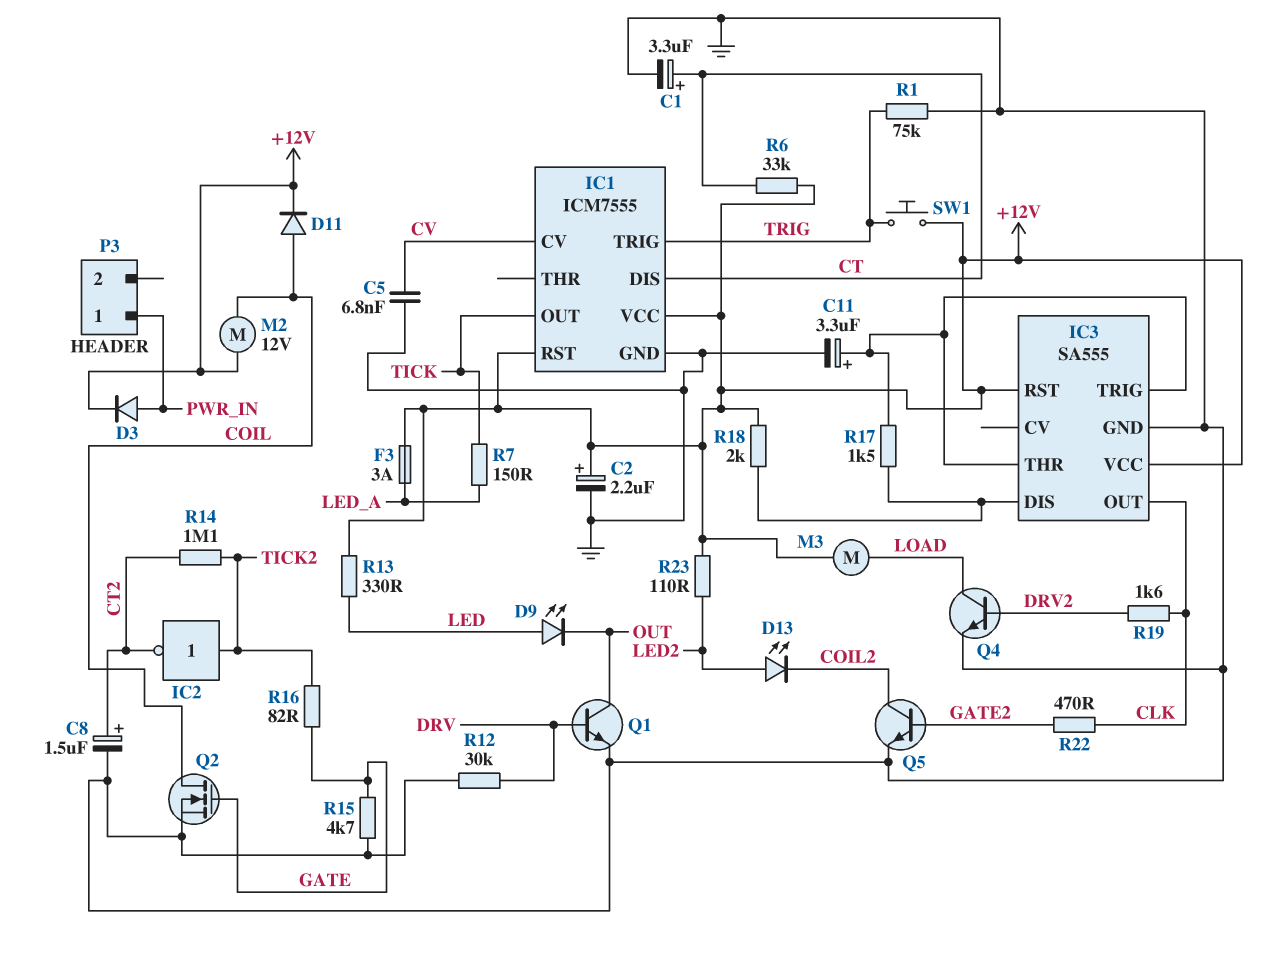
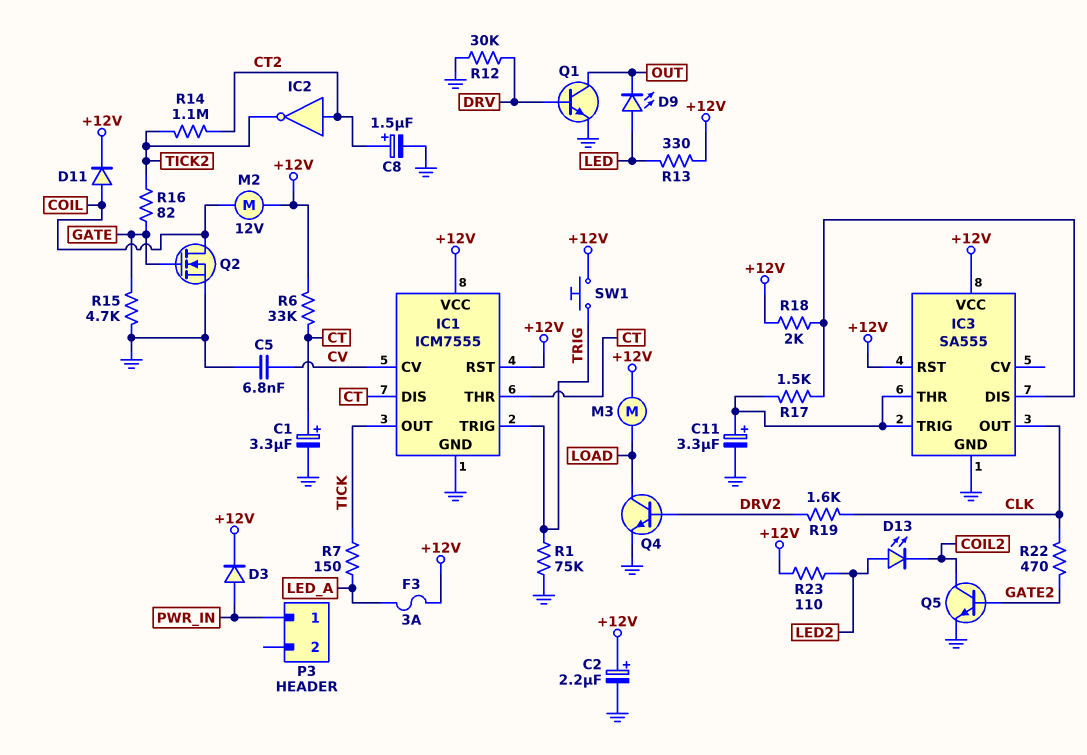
IC1 pin THR: none -> CT
IC2: NOT (in TICK2, out CT2) -> NOT (in CT2, out TICK2)

